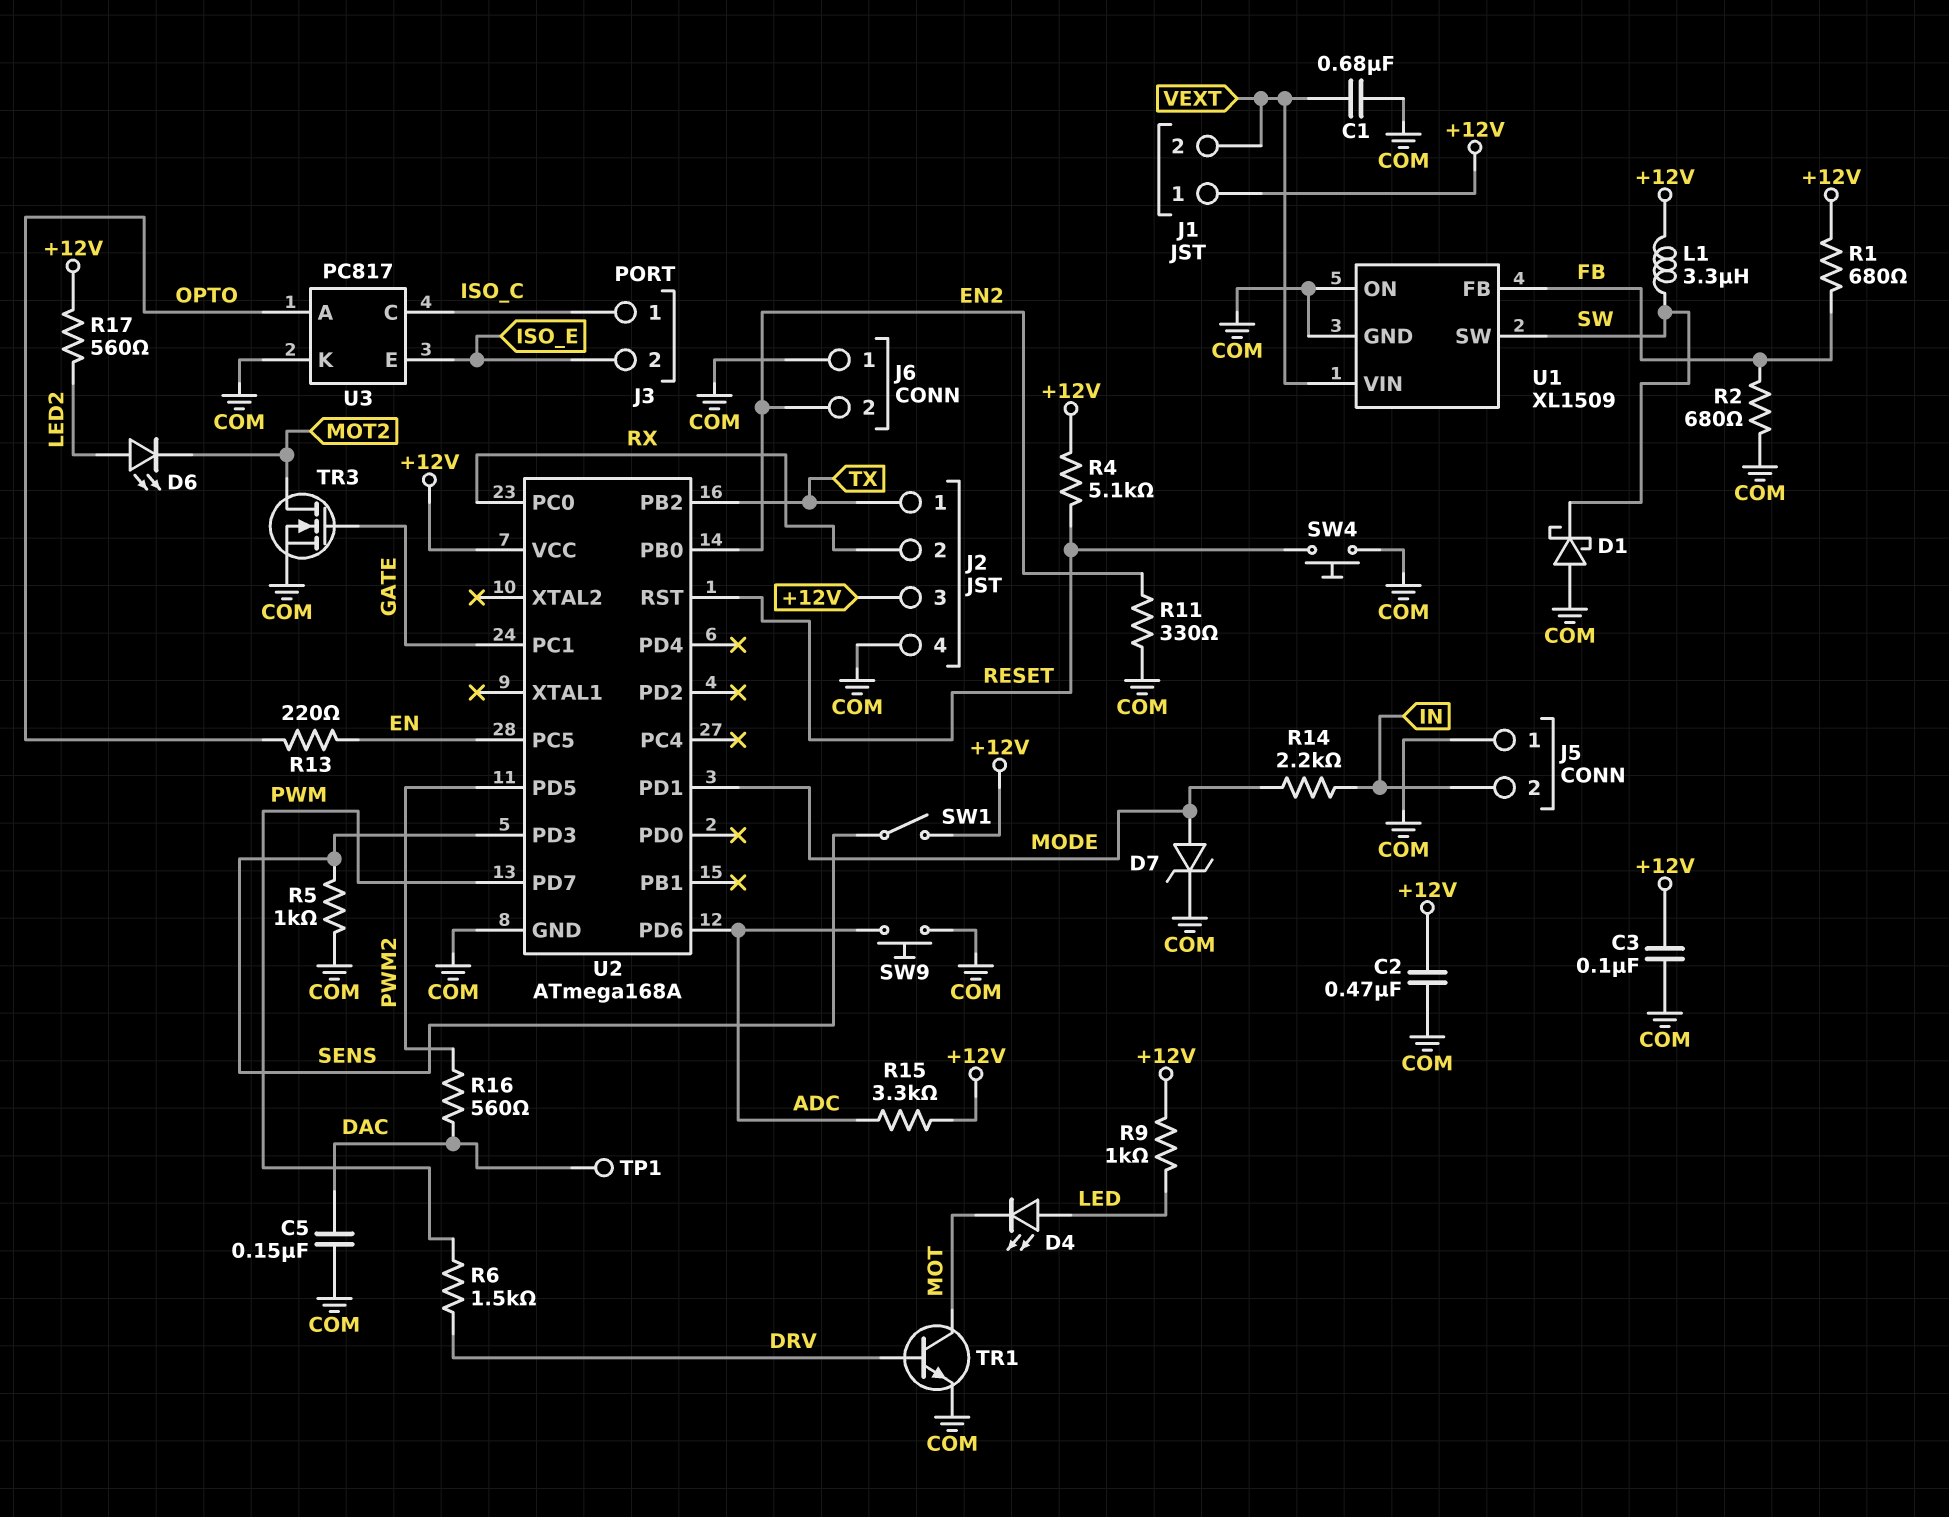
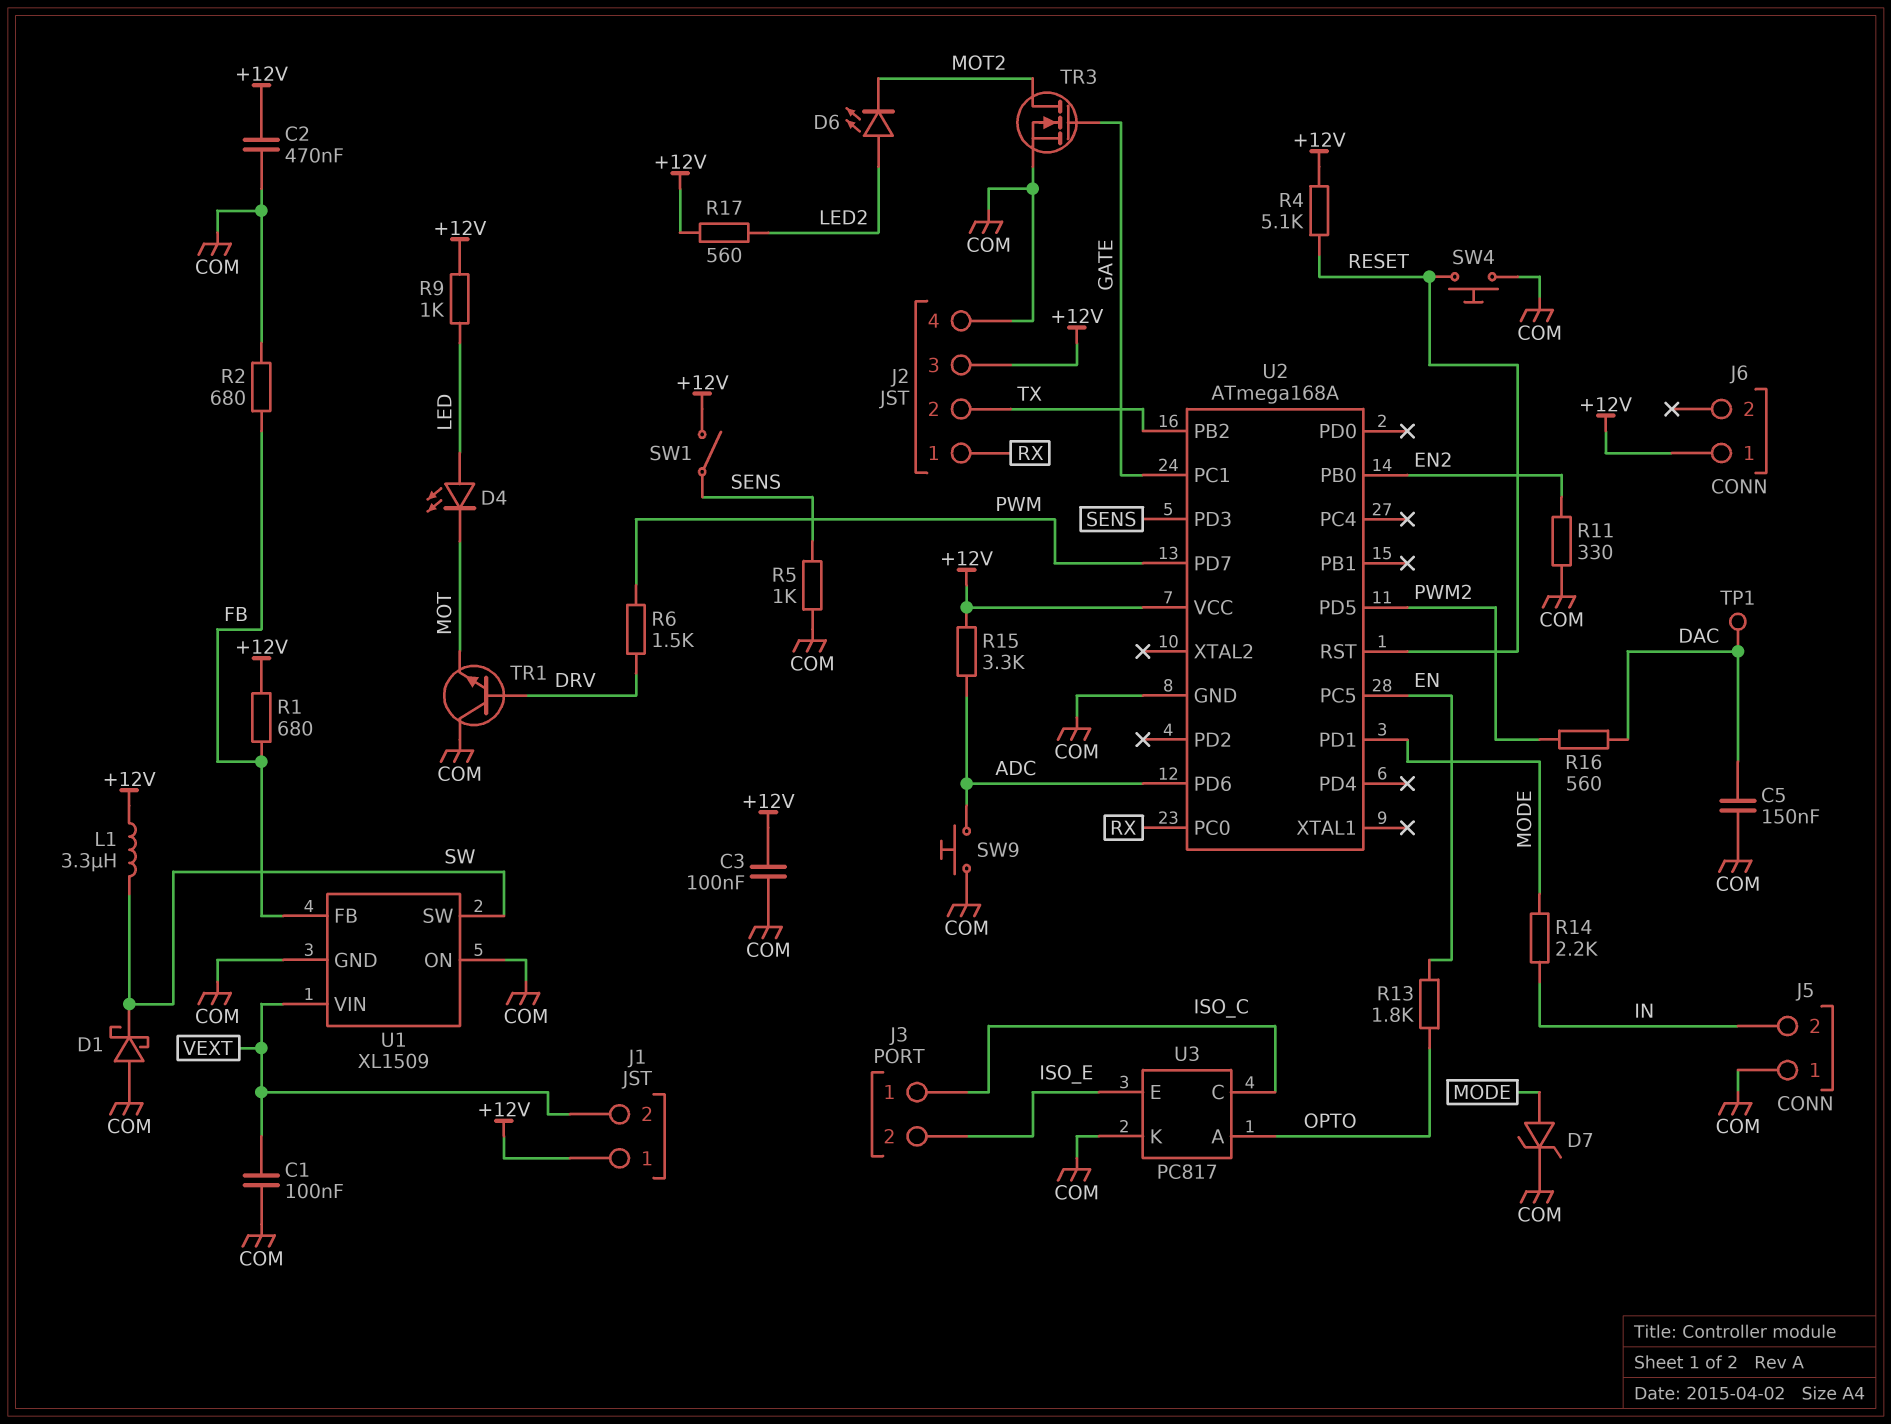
C1: 680nF (COM, VEXT) -> 100nF (COM, VEXT)
J2 pin 1: TX -> RX
J2 pin 2: RX -> TX
J6 pin 1: COM -> +12V
J6 pin 2: EN2 -> none
R13: 220 (EN, OPTO) -> 1.8k (EN, OPTO)
TR1: NPN (B DRV, C MOT, E COM) -> NPN (B DRV, C COM, E MOT)

